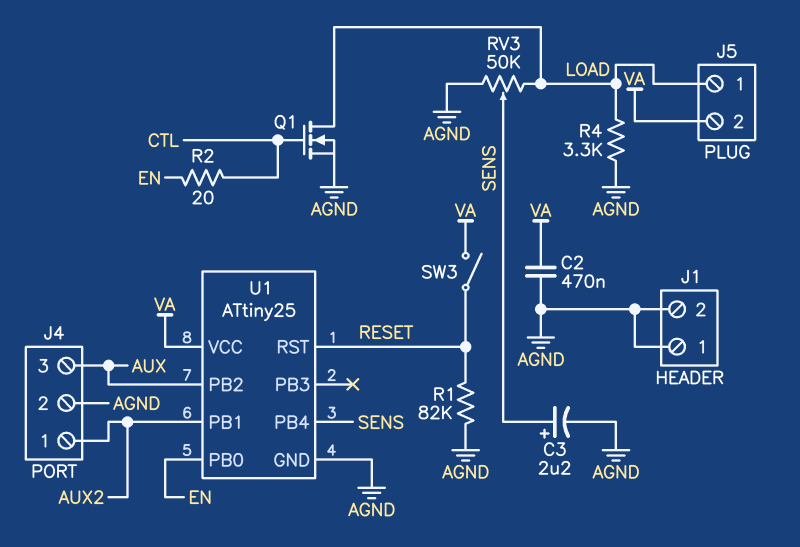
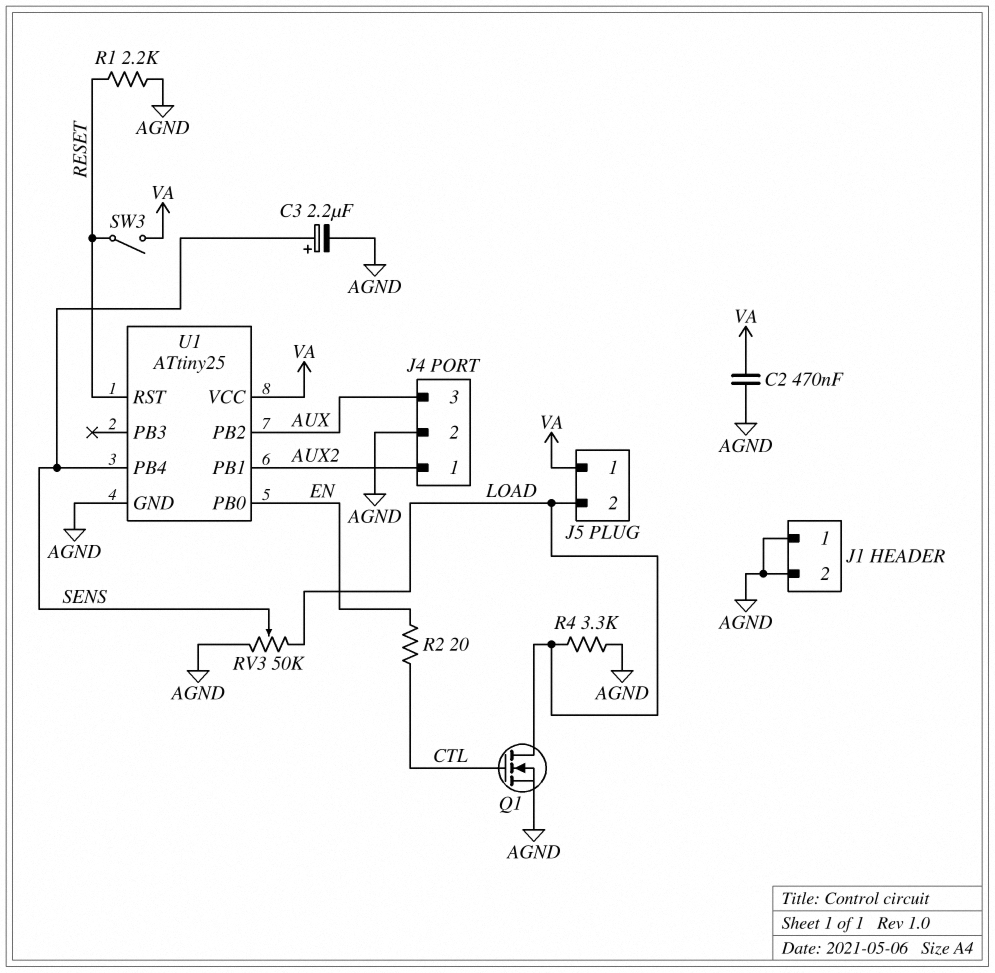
J5 pin 1: LOAD -> VA
J5 pin 2: VA -> LOAD
R1: 82k (AGND, RESET) -> 2.2k (AGND, RESET)

